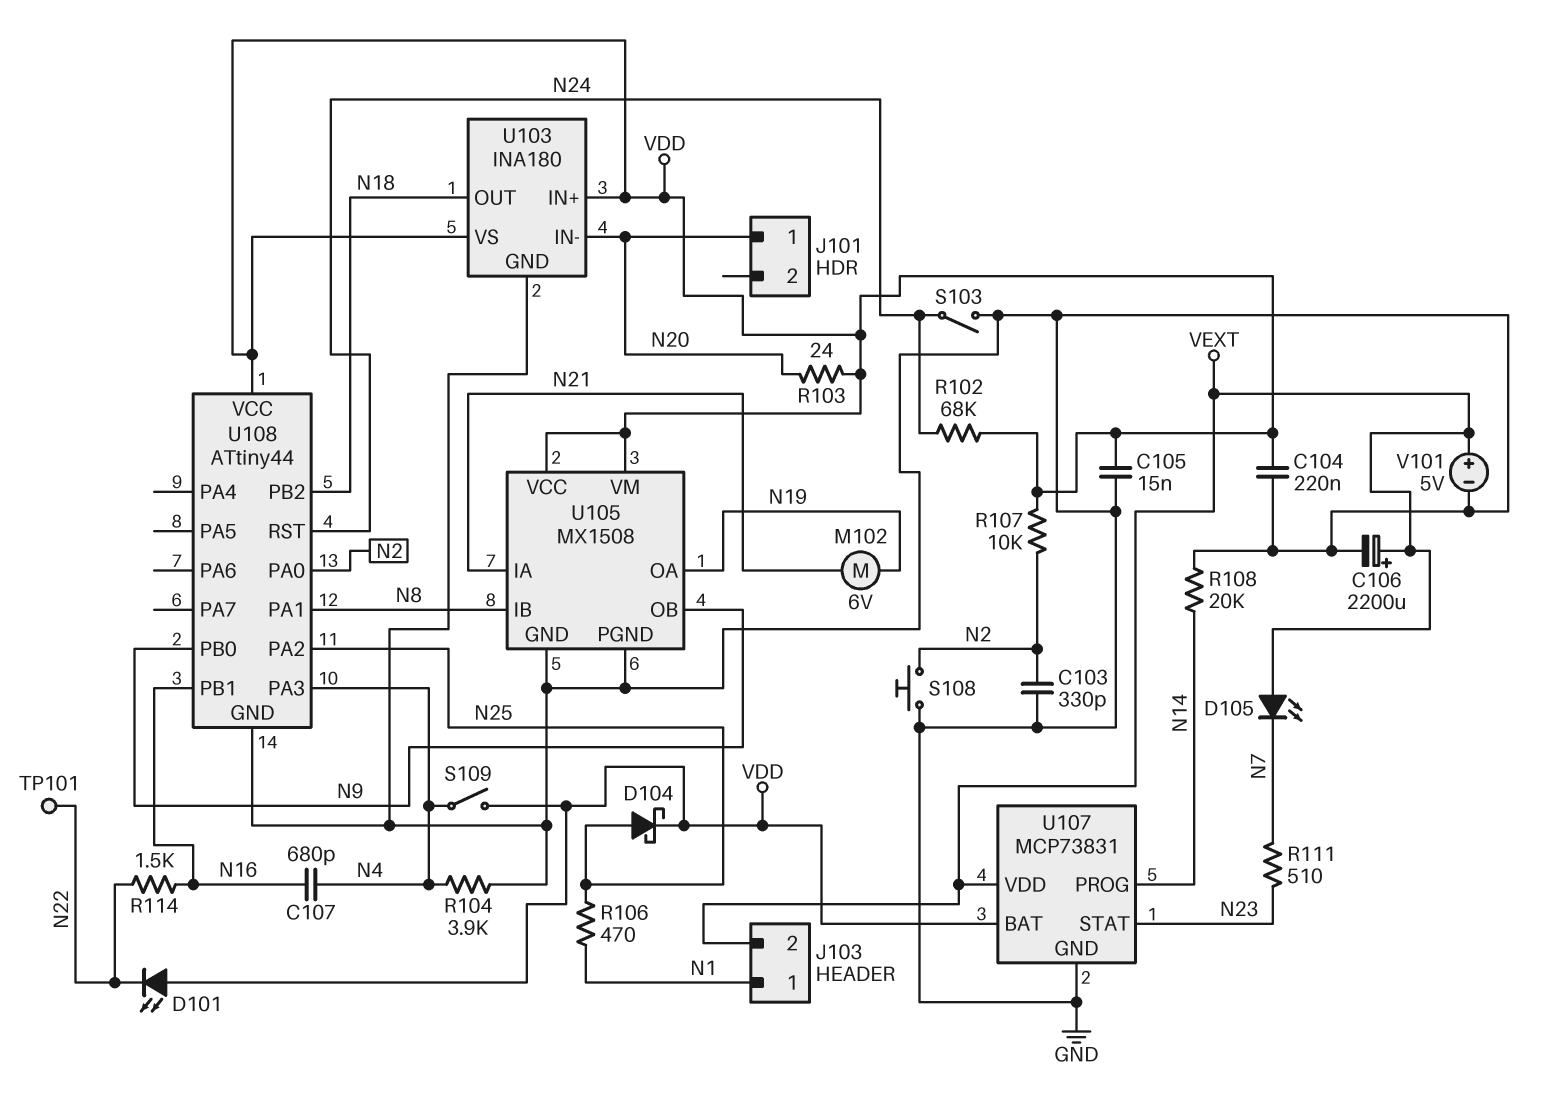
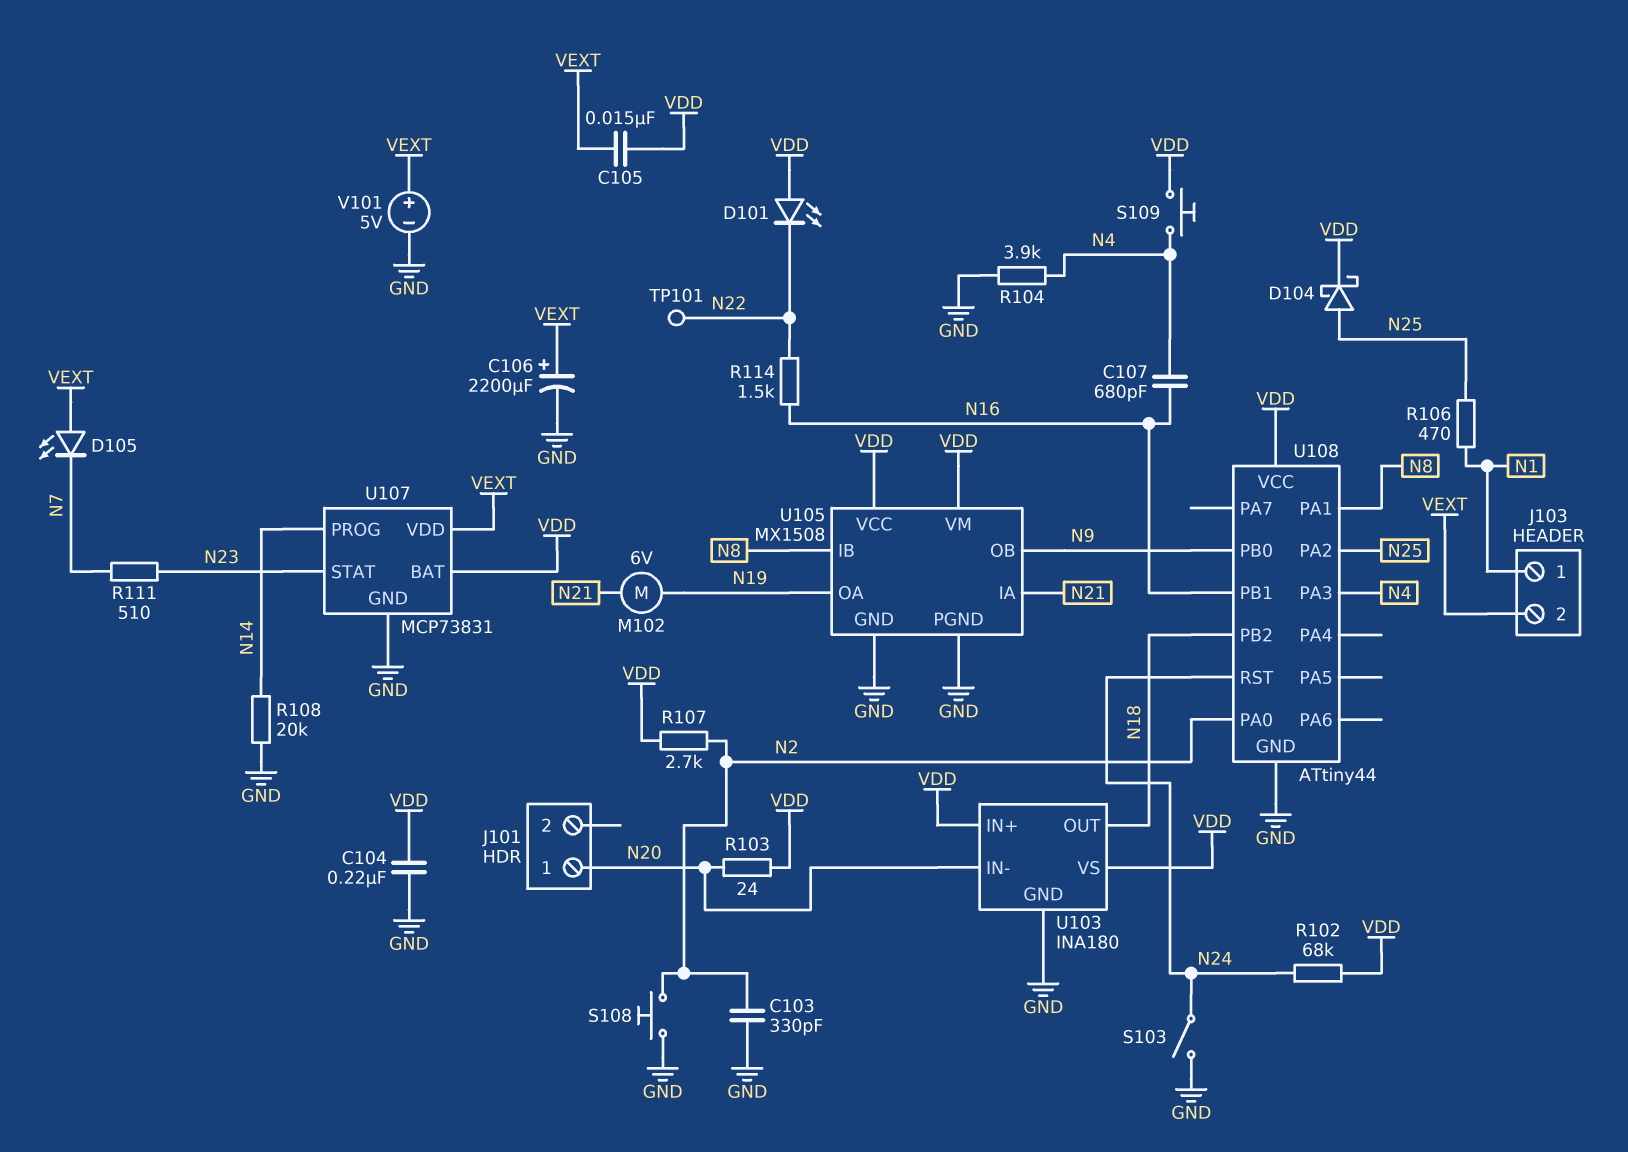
C105: 15nF (GND, VDD) -> 15nF (VDD, VEXT)
R107: 10k (N2, VDD) -> 2.7k (N2, VDD)
S109: switch (N4, VDD) -> button (N4, VDD)

